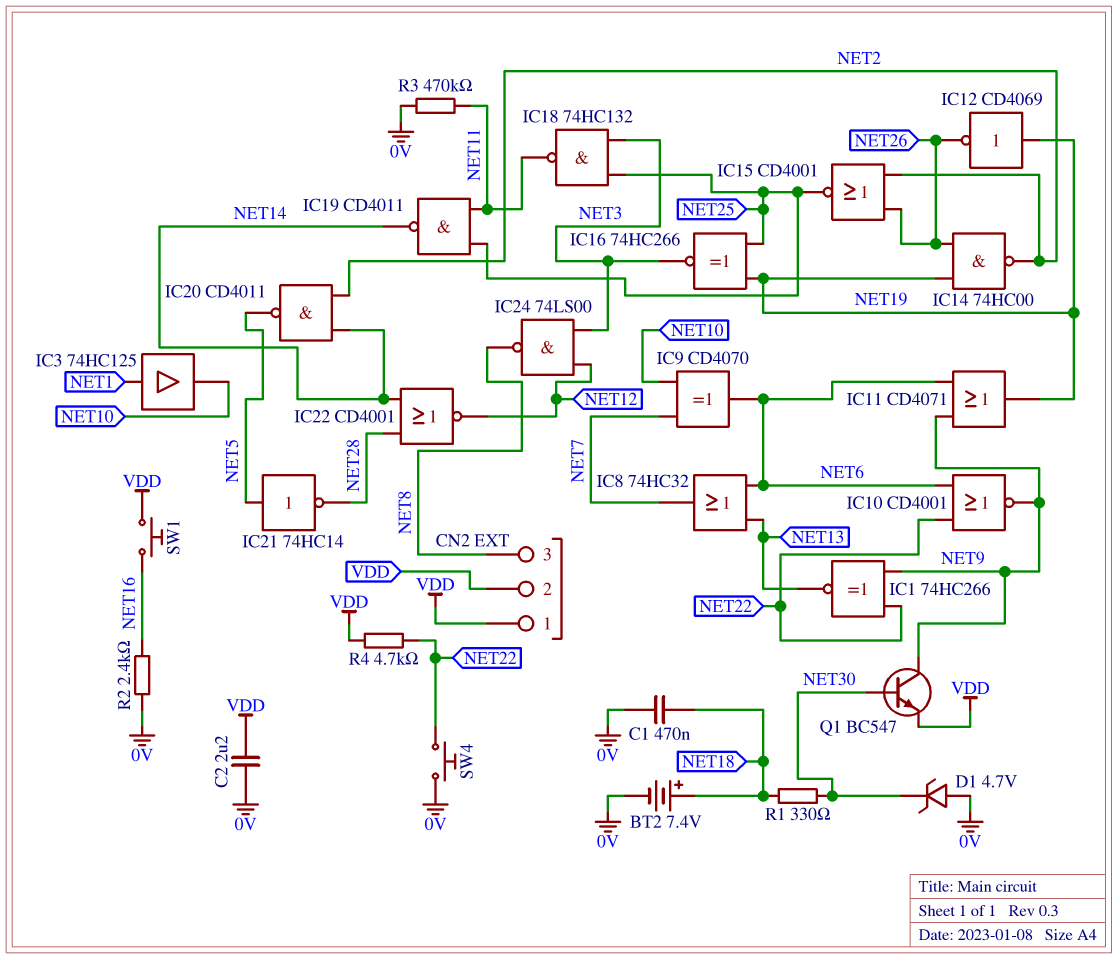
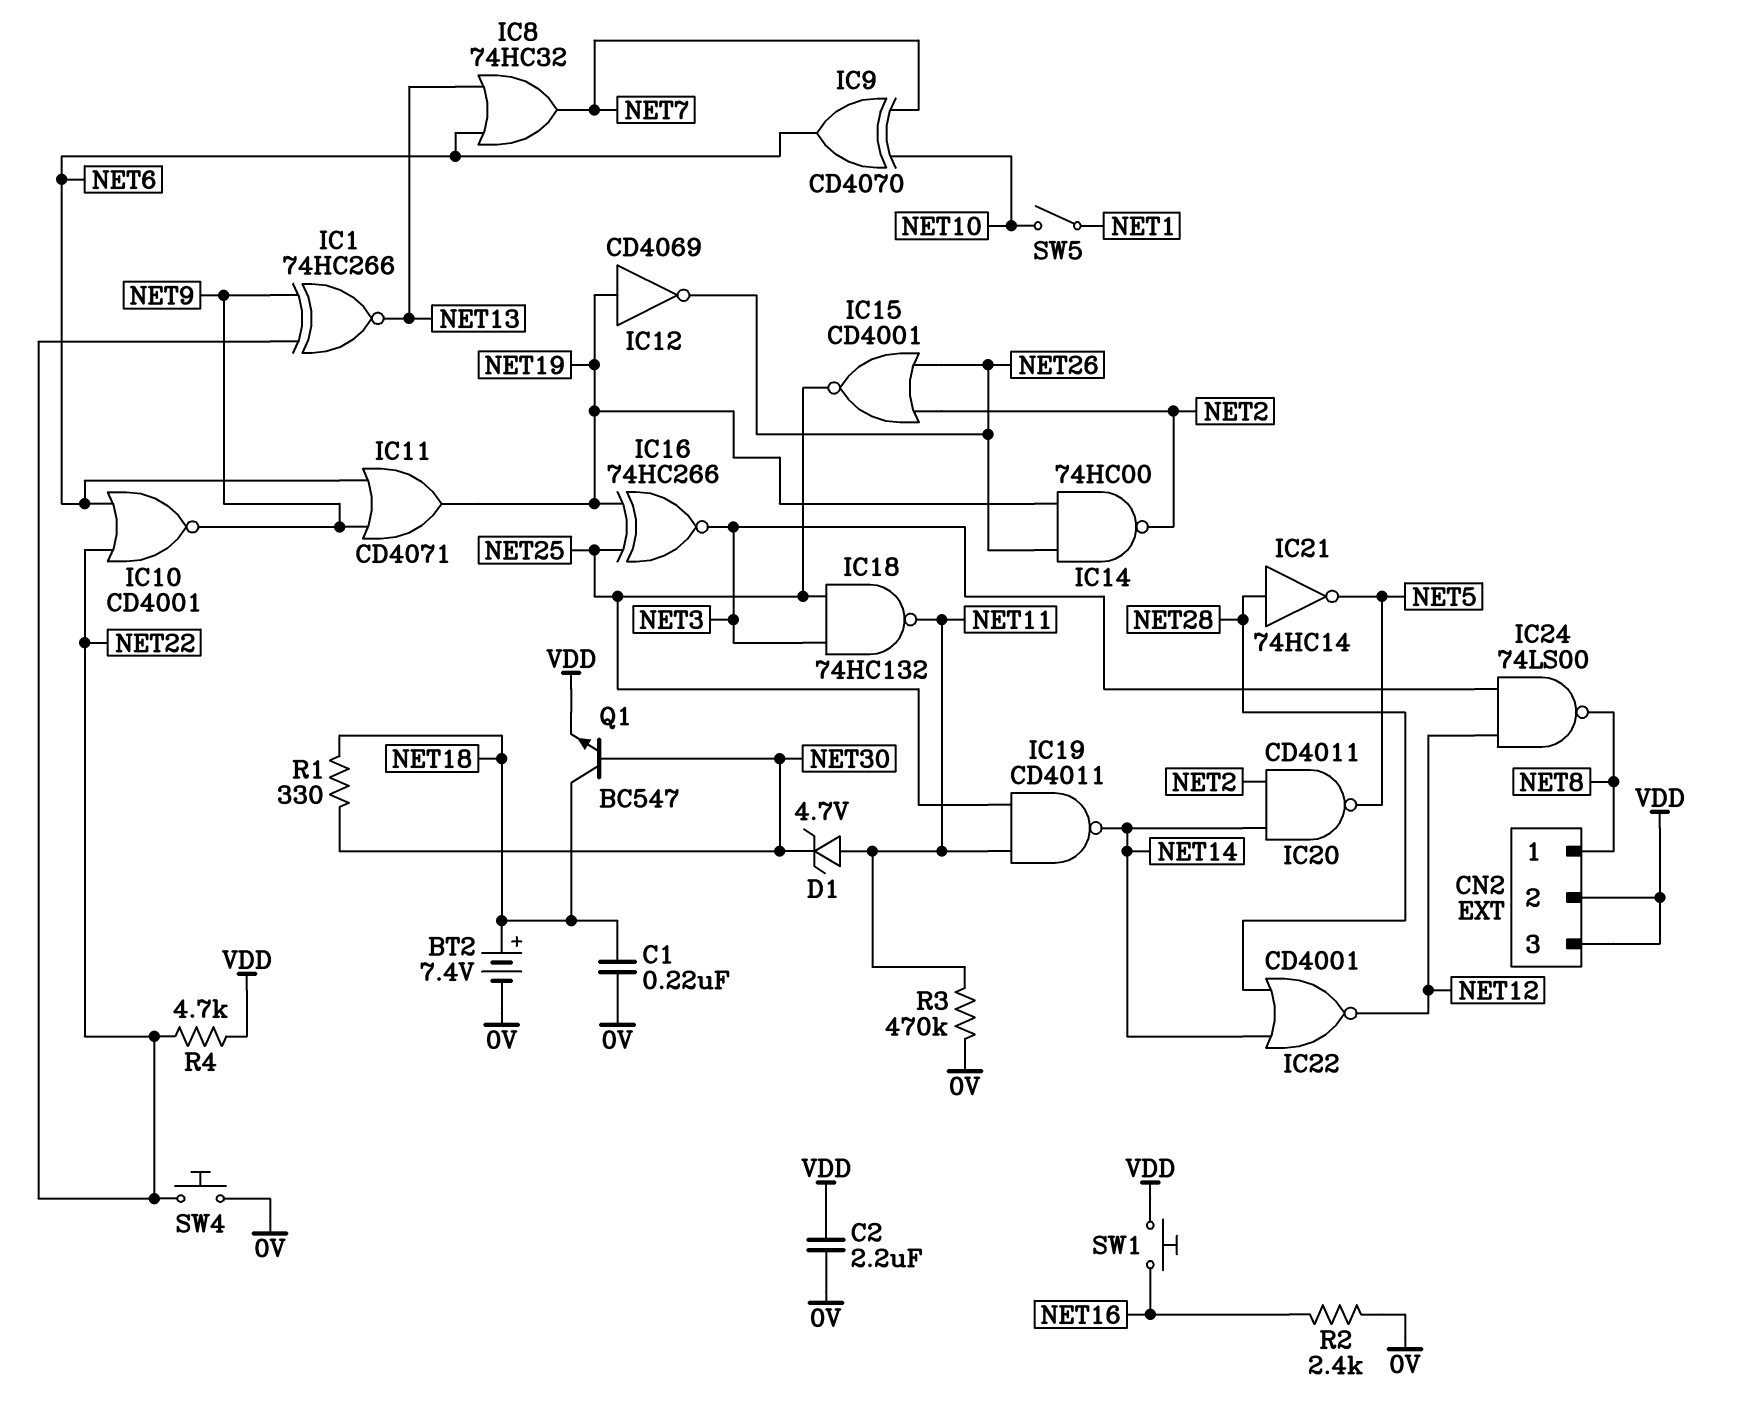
C1: 470nF (0V, NET18) -> 220nF (0V, NET18)
CN2 pin 1: VDD -> NET8
CN2 pin 3: NET8 -> VDD
D1: zener 4.7V (A 0V, K NET30) -> zener 4.7V (A NET11, K NET30)
IC3: buffer 74HC125 (in NET1, out NET10) -> none
IC21: NOT 74HC14 (in NET5, out NET28) -> NOT 74HC14 (in NET28, out NET5)
Q1: NPN BC547 (B NET30, C NET9, E VDD) -> NPN BC547 (B NET30, C NET18, E VDD)
SW5: none -> switch (NET1, NET10)

